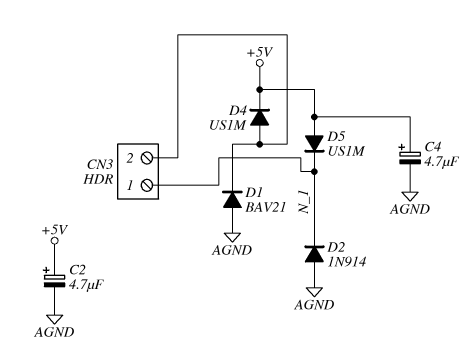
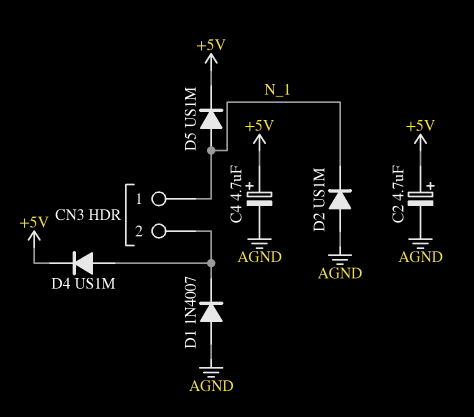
D1: diode BAV21 (A AGND, K CN3/2) -> diode 1N4007 (A AGND, K CN3/2)
D2: diode 1N914 (A AGND, K N_1) -> diode US1M (A AGND, K N_1)
D5: diode US1M (A +5V, K N_1) -> diode US1M (A N_1, K +5V)

